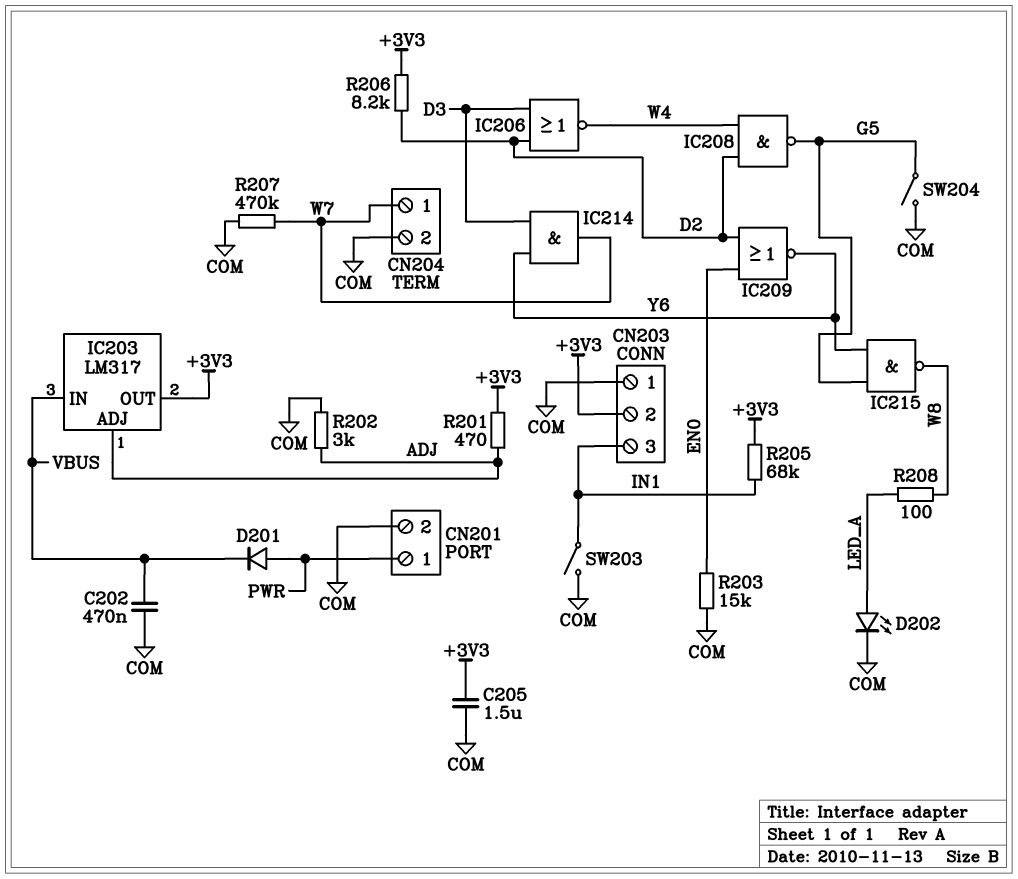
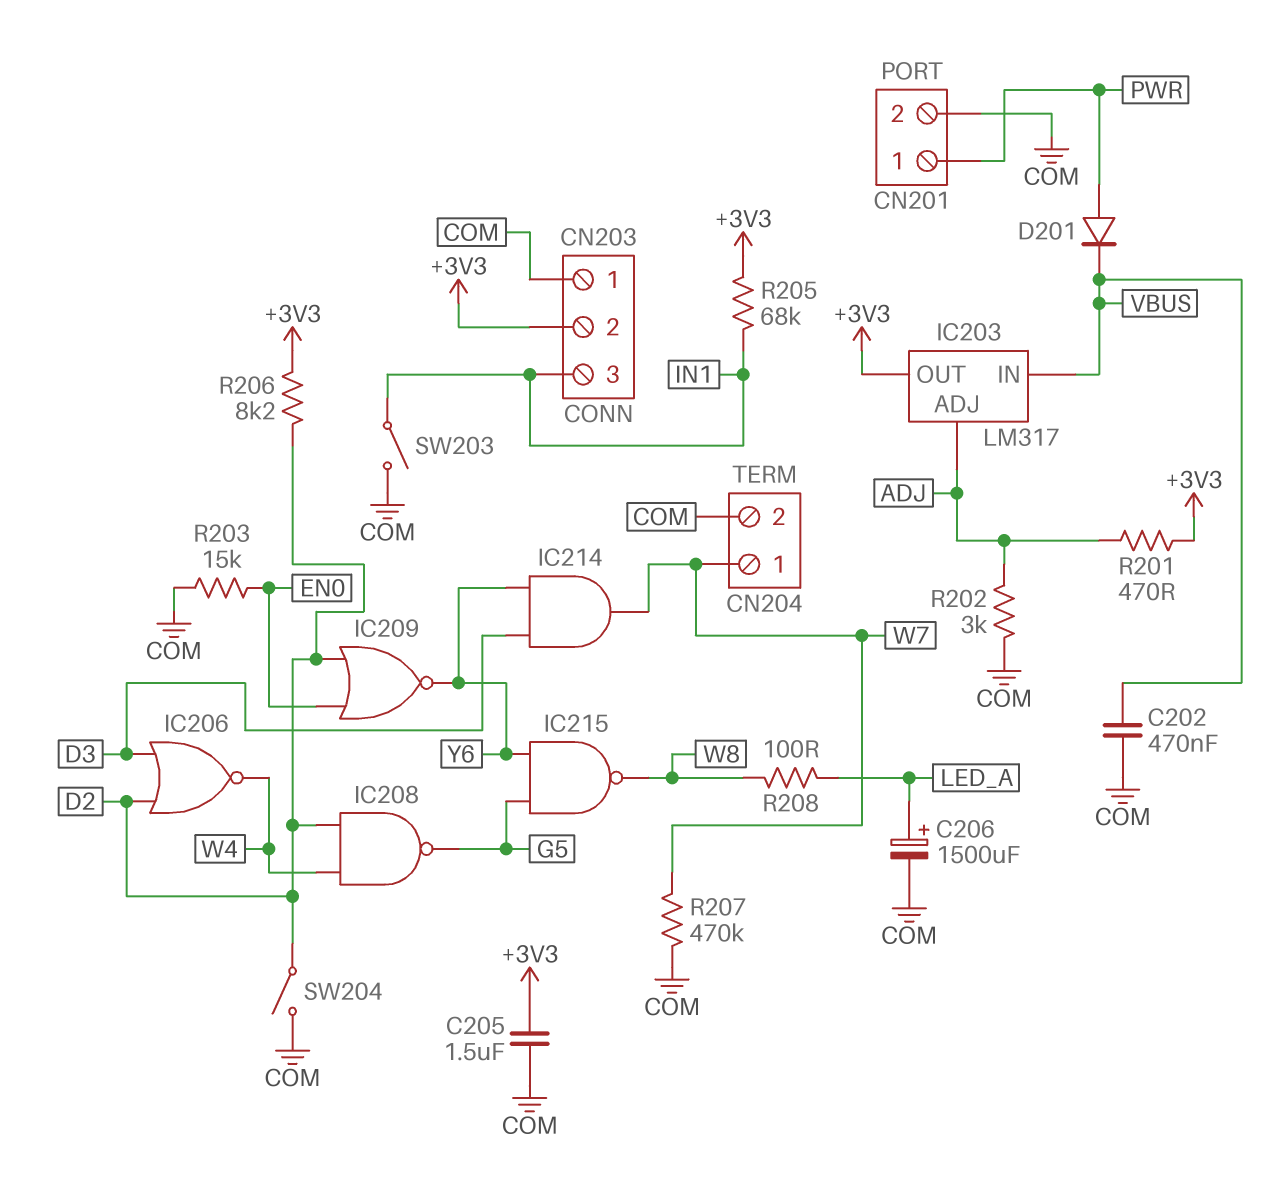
C206: none -> 1500uF (plus LED_A, minus COM)
D202: LED (A LED_A, K COM) -> none
SW204: switch (COM, G5) -> switch (COM, D2)

